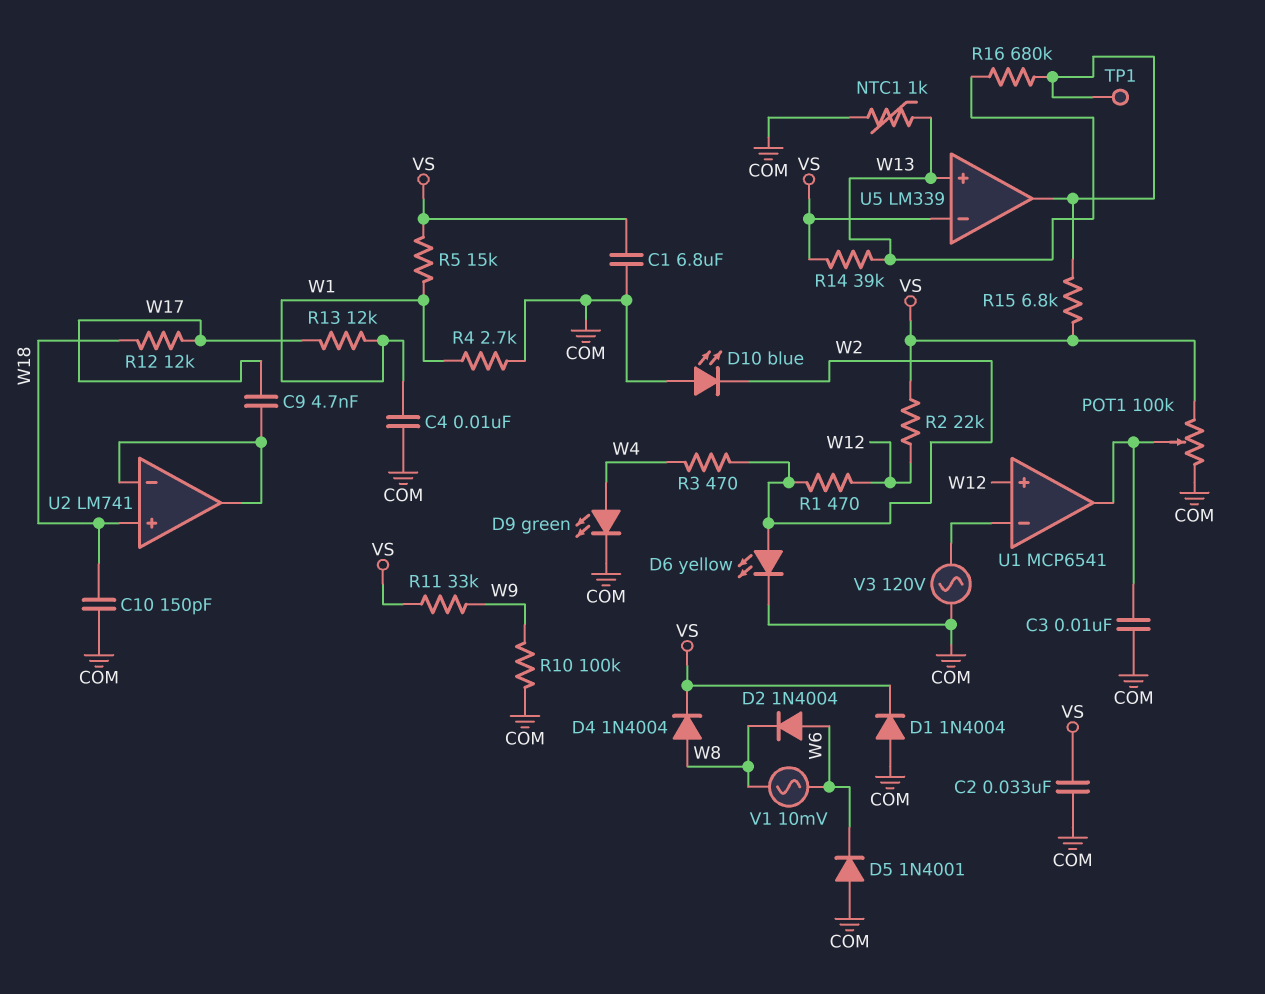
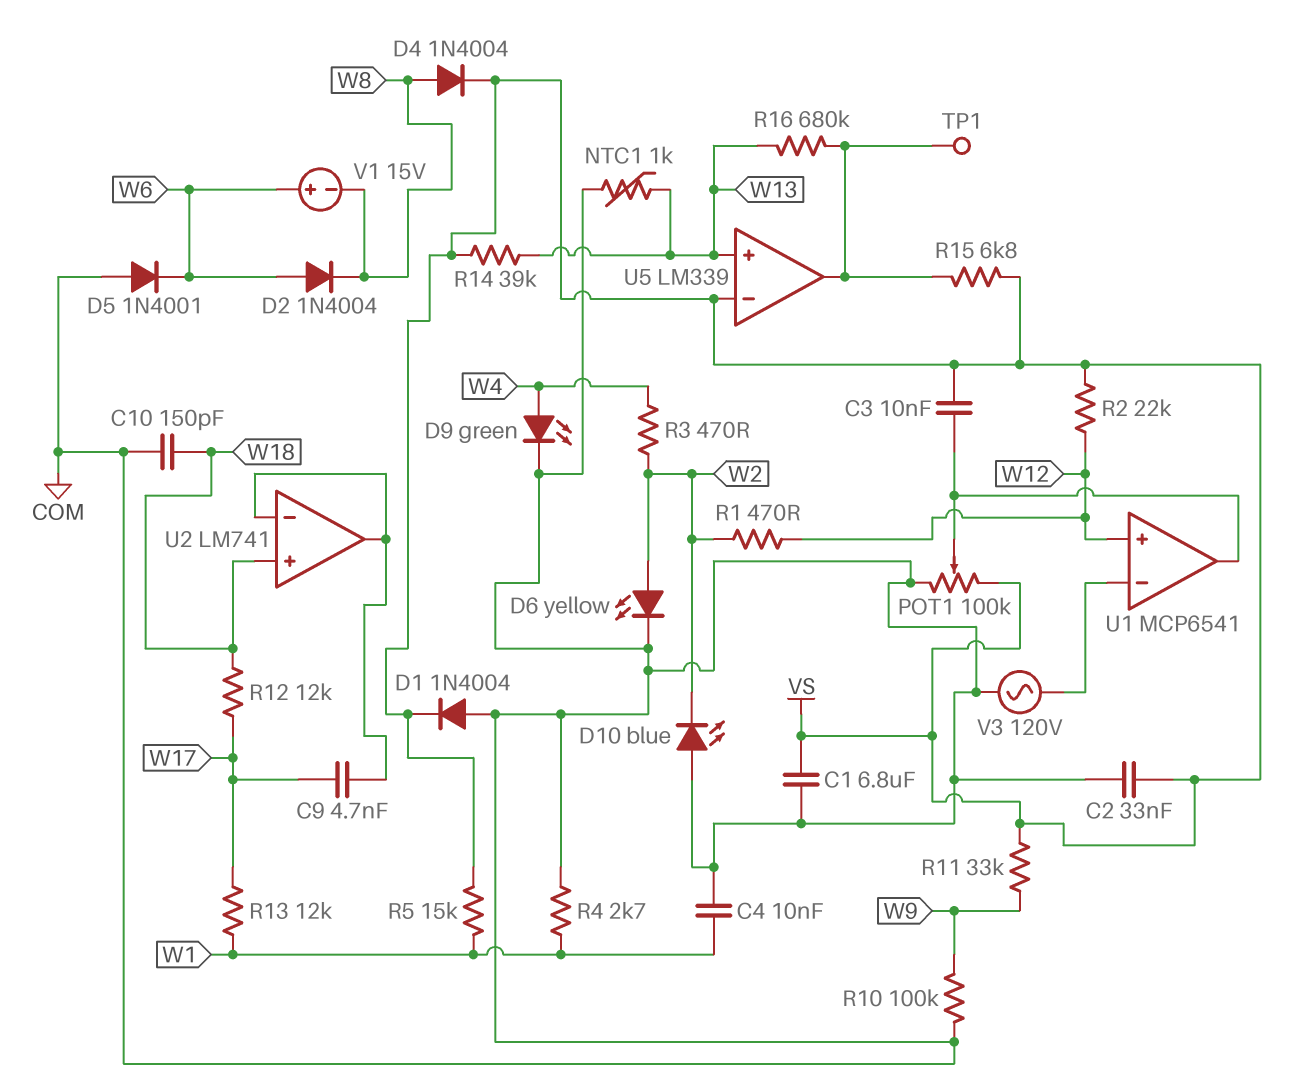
C3: 10nF (COM, U1/out) -> 10nF (U1/out, VS)
V1: AC 10mV (W6, W8) -> 15V (plus W6, minus W8)

